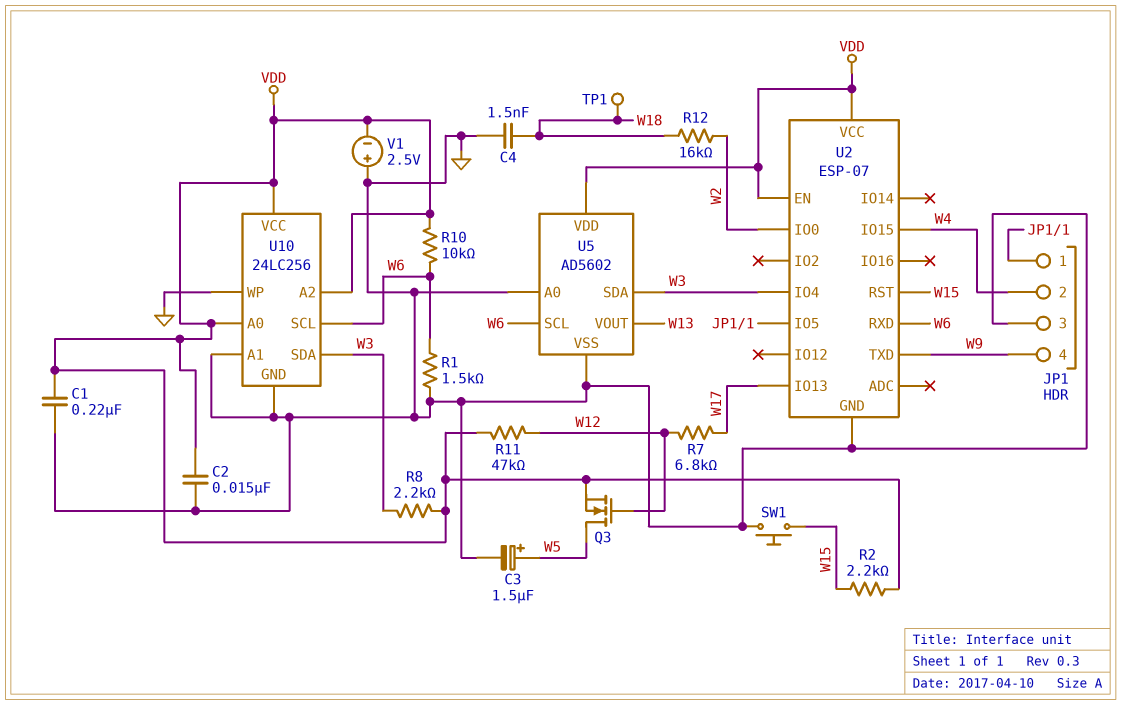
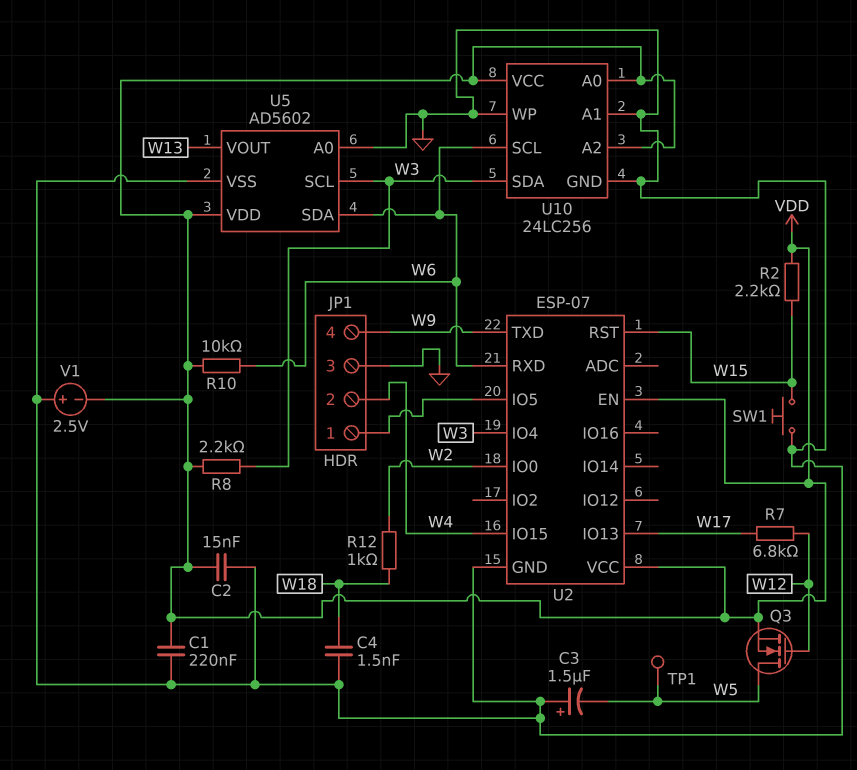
C3: 1.5uF (plus W5, minus GND) -> 1.5uF (plus GND, minus W5)
R1: 1.5k (GND, W6) -> none
R11: 47k (VDD, W12) -> none
R12: 16k (W2, W18) -> 1k (W2, W18)
TP1: test point (W18) -> test point (W5)
U5 pin SCL: W6 -> W3
U5 pin SDA: W3 -> W6

